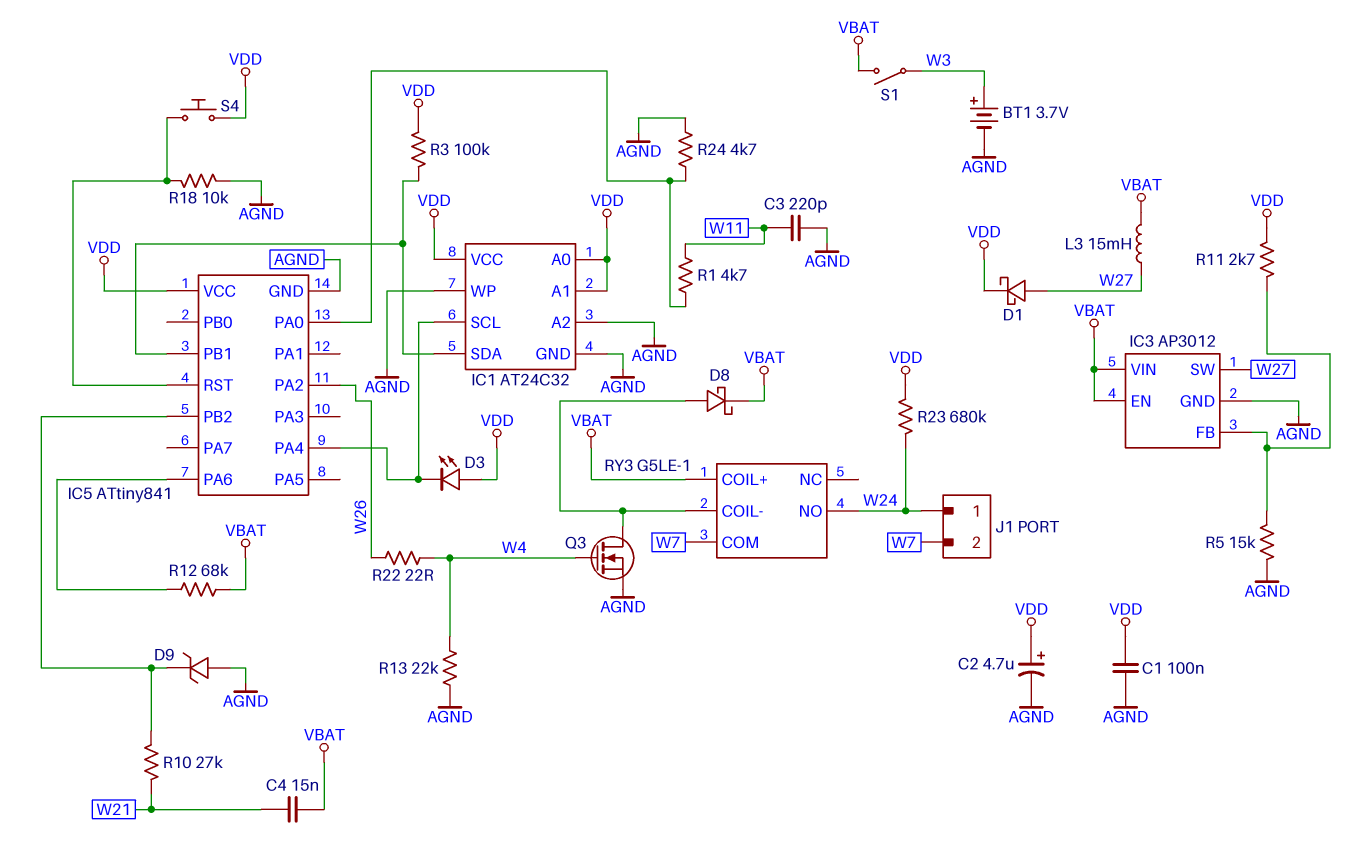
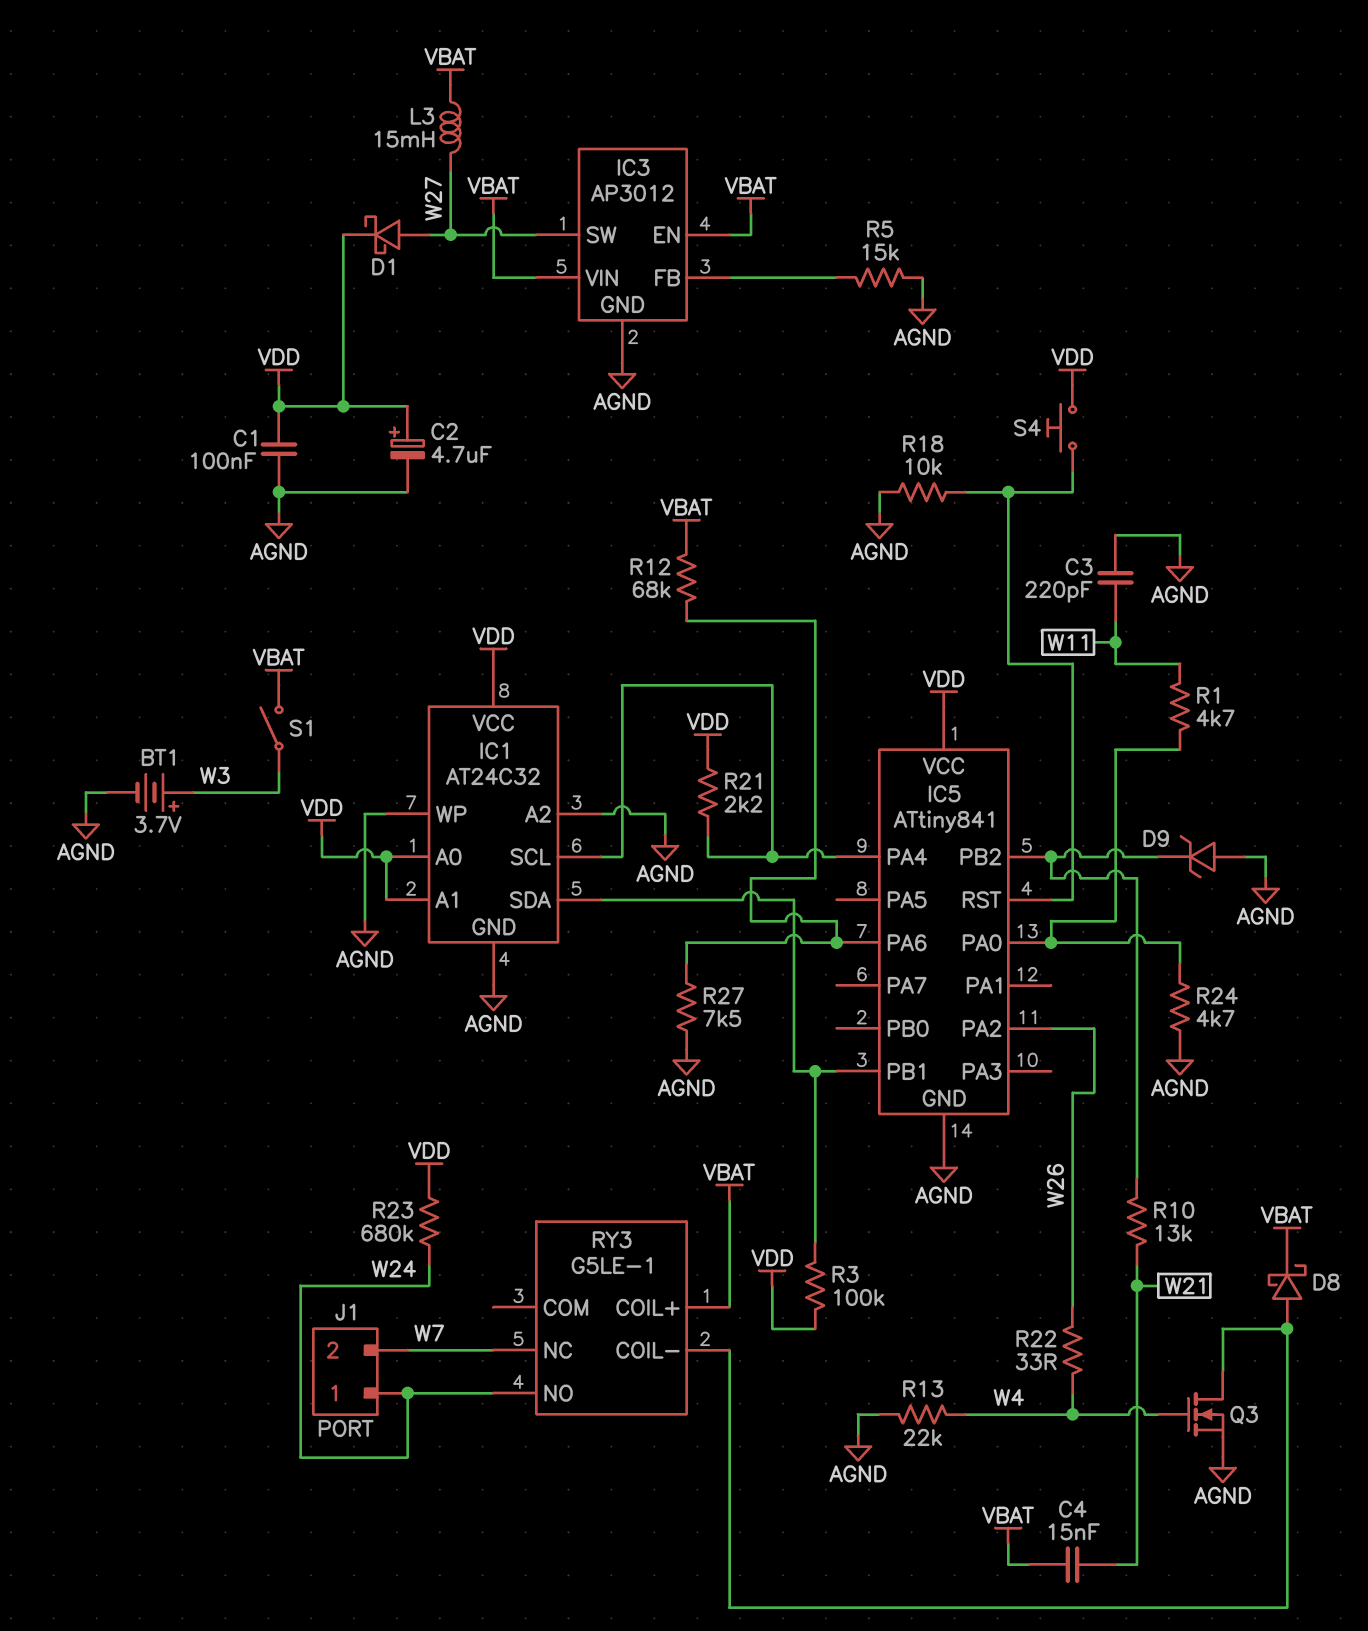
D3: LED (A VDD, K IC1/SCL) -> none
R10: 27k (IC5/PB2, W21) -> 13k (IC5/PB2, W21)
R11: 2.7k (IC3/FB, VDD) -> none
R21: none -> 2.2k (IC1/SCL, VDD)
R22: 22 (W4, W26) -> 33 (W4, W26)
R27: none -> 7.5k (AGND, IC5/PA6)
RY3 pin COM: W7 -> none
RY3 pin NC: none -> W7

